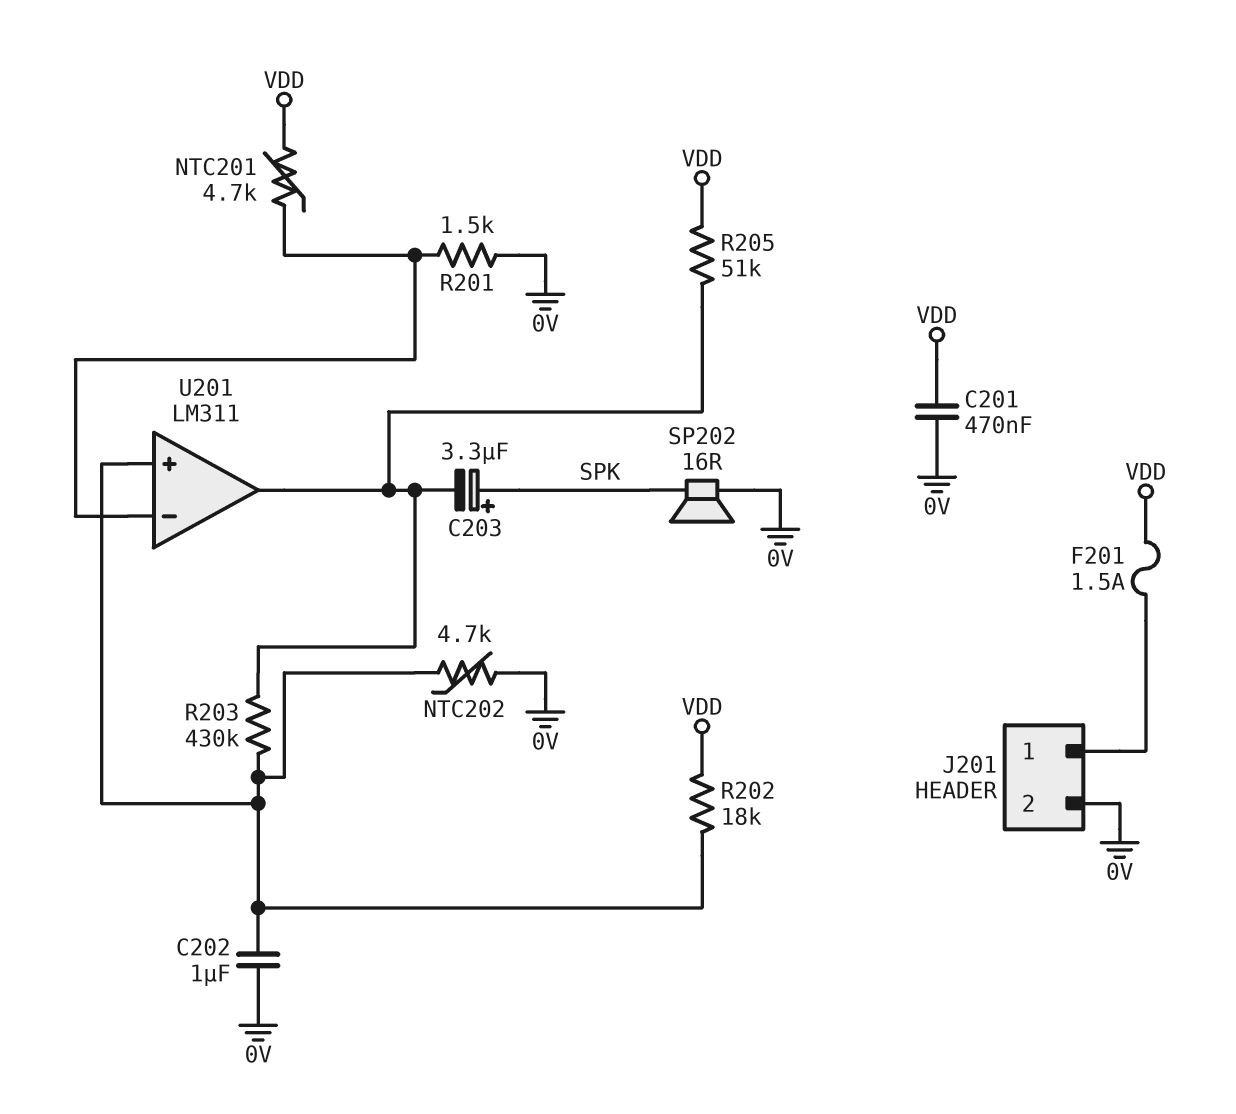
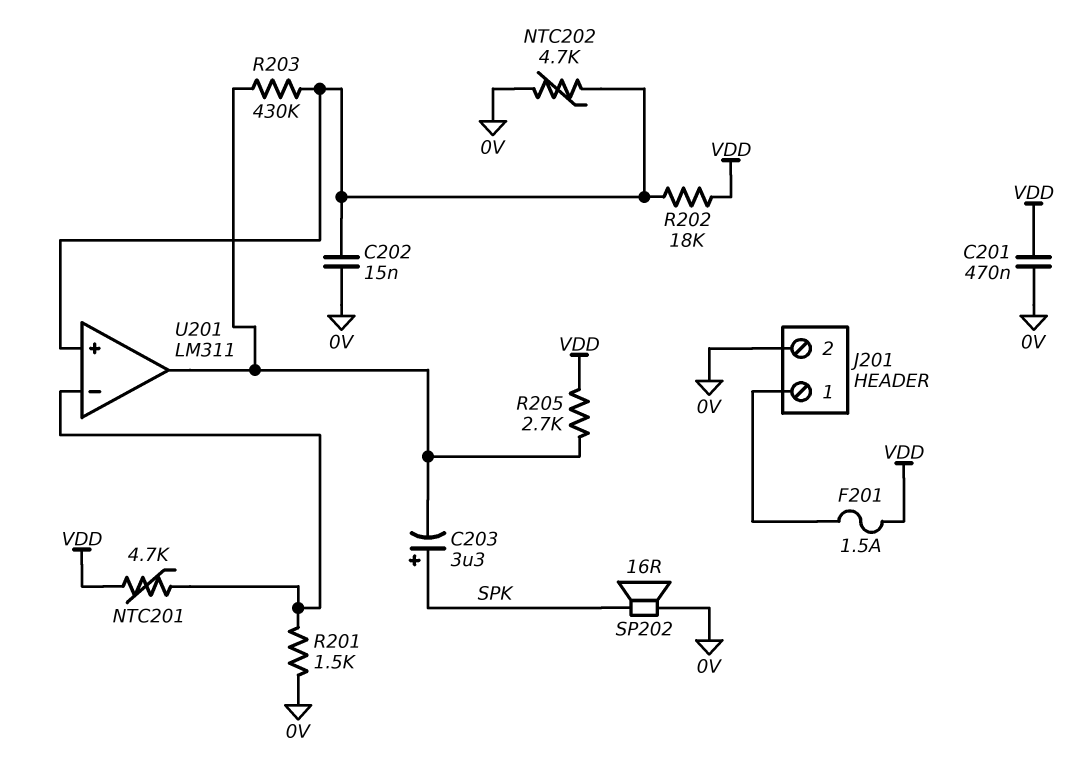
C202: 1uF (0V, U201/in+) -> 15nF (0V, U201/in+)
R205: 51k (U201/out, VDD) -> 2.7k (U201/out, VDD)

